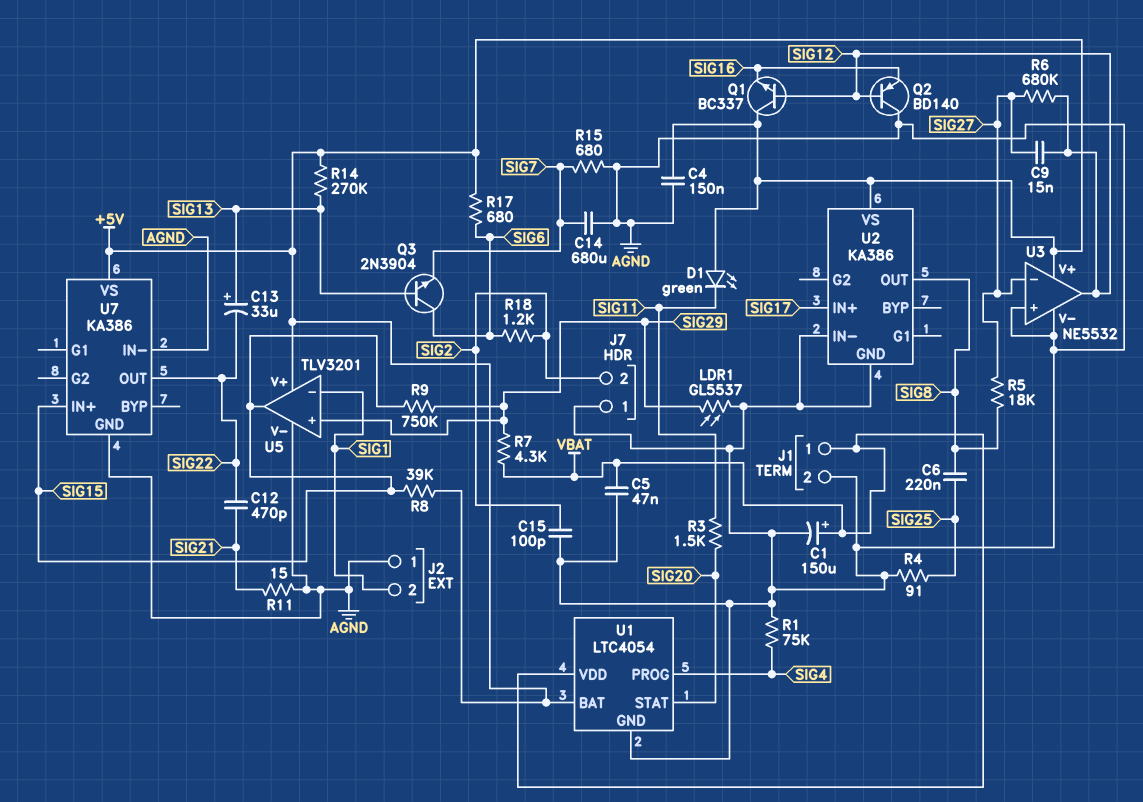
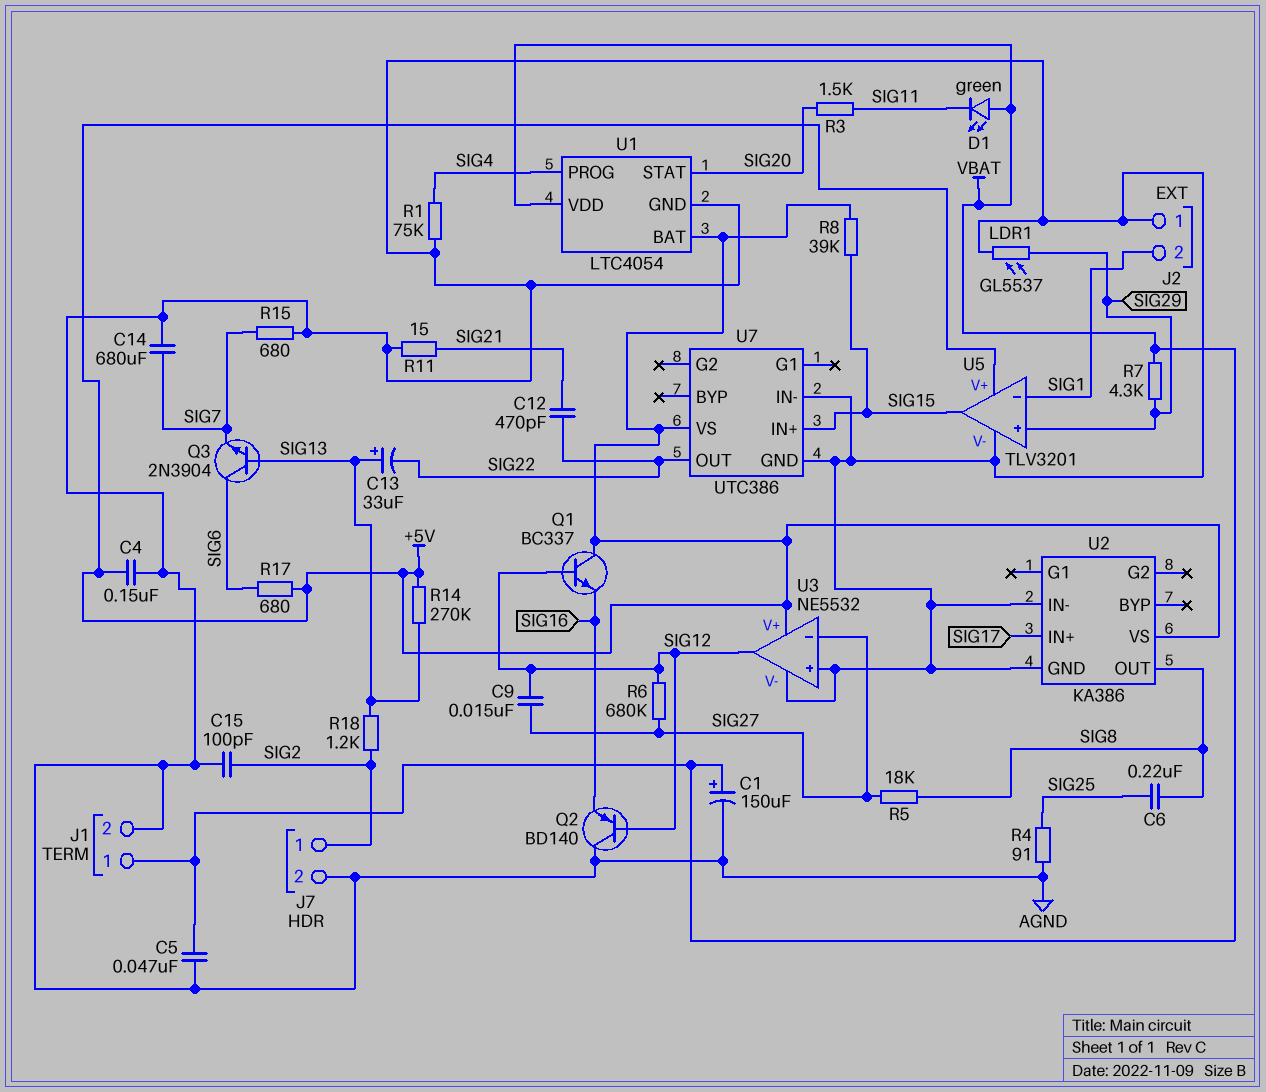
D1: LED green (A +5V, K SIG11) -> LED green (A VBAT, K SIG11)
J7 pin 1: AGND -> SIG2
J7 pin 2: SIG2 -> AGND
R9: 750k (SIG15, SIG29) -> none
R18: 1.2k (SIG2, SIG6) -> 1.2k (SIG2, SIG13)
U7: KA386 -> UTC386

